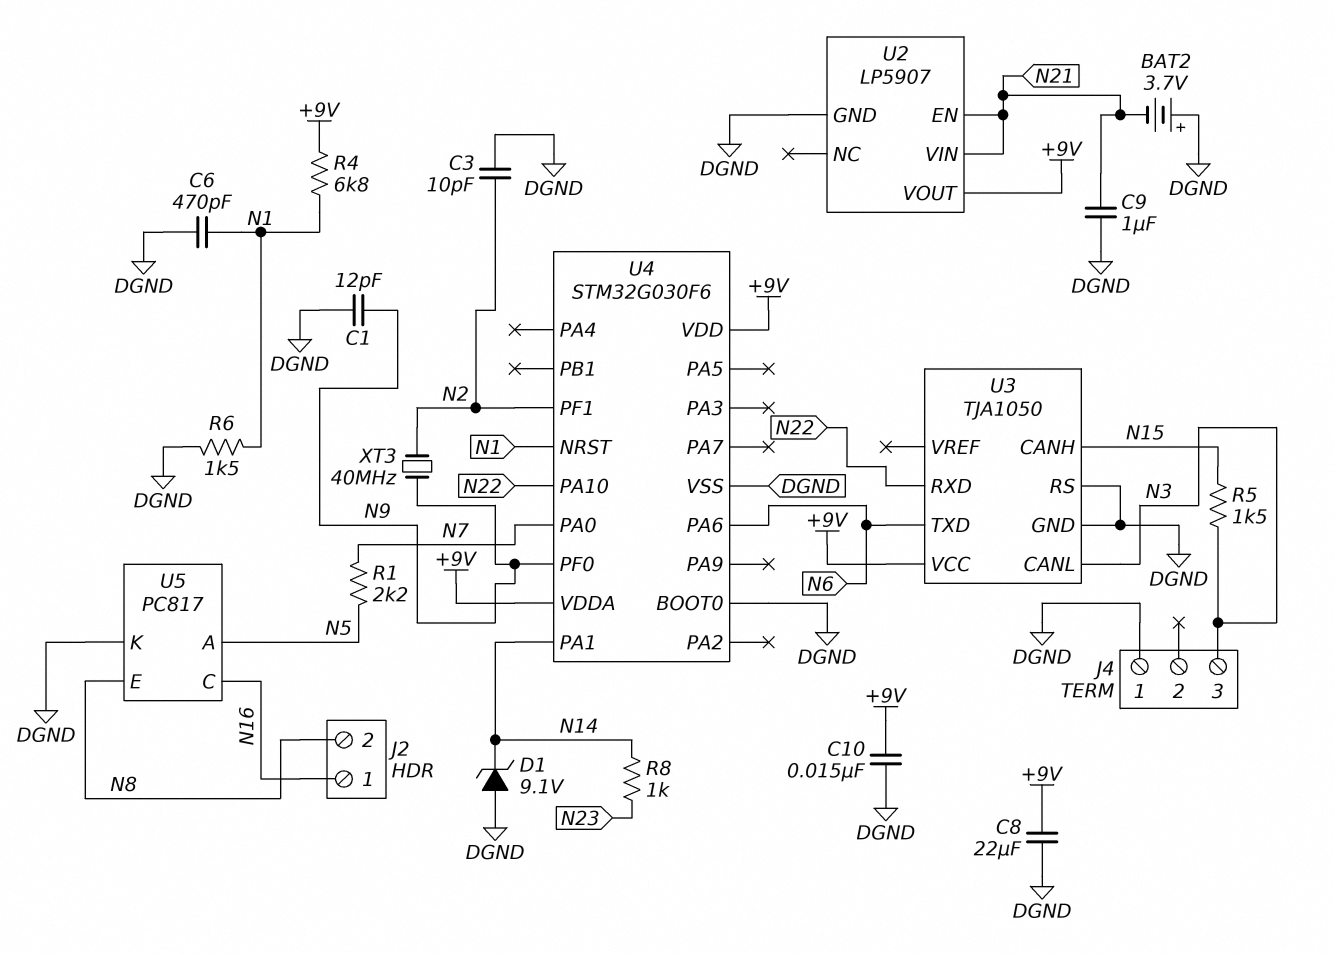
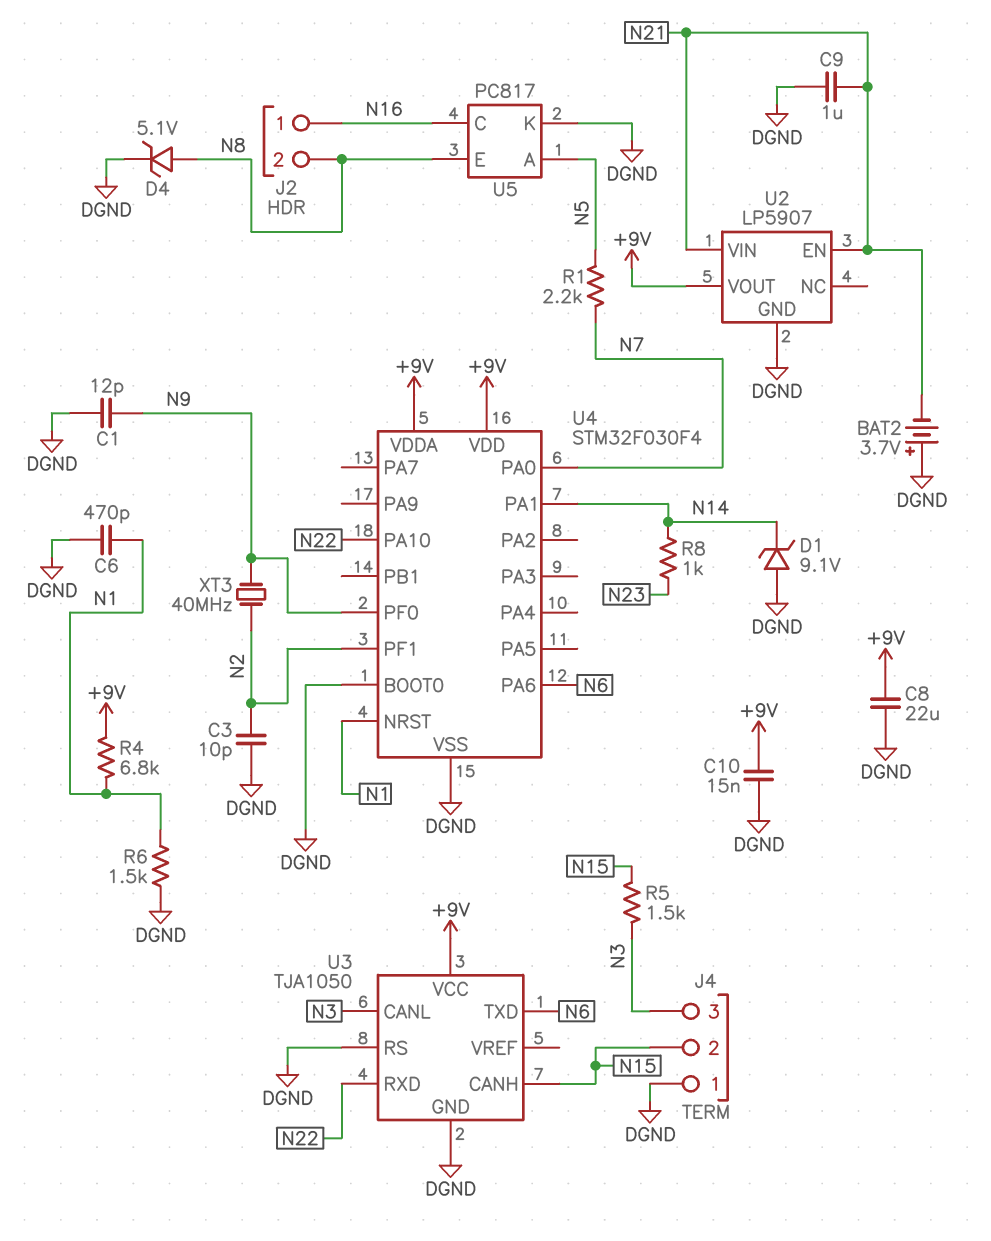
D4: none -> zener 5.1V (A N8, K DGND)
J4 pin 2: none -> N15
U4: STM32G030F6 -> STM32F030F4

